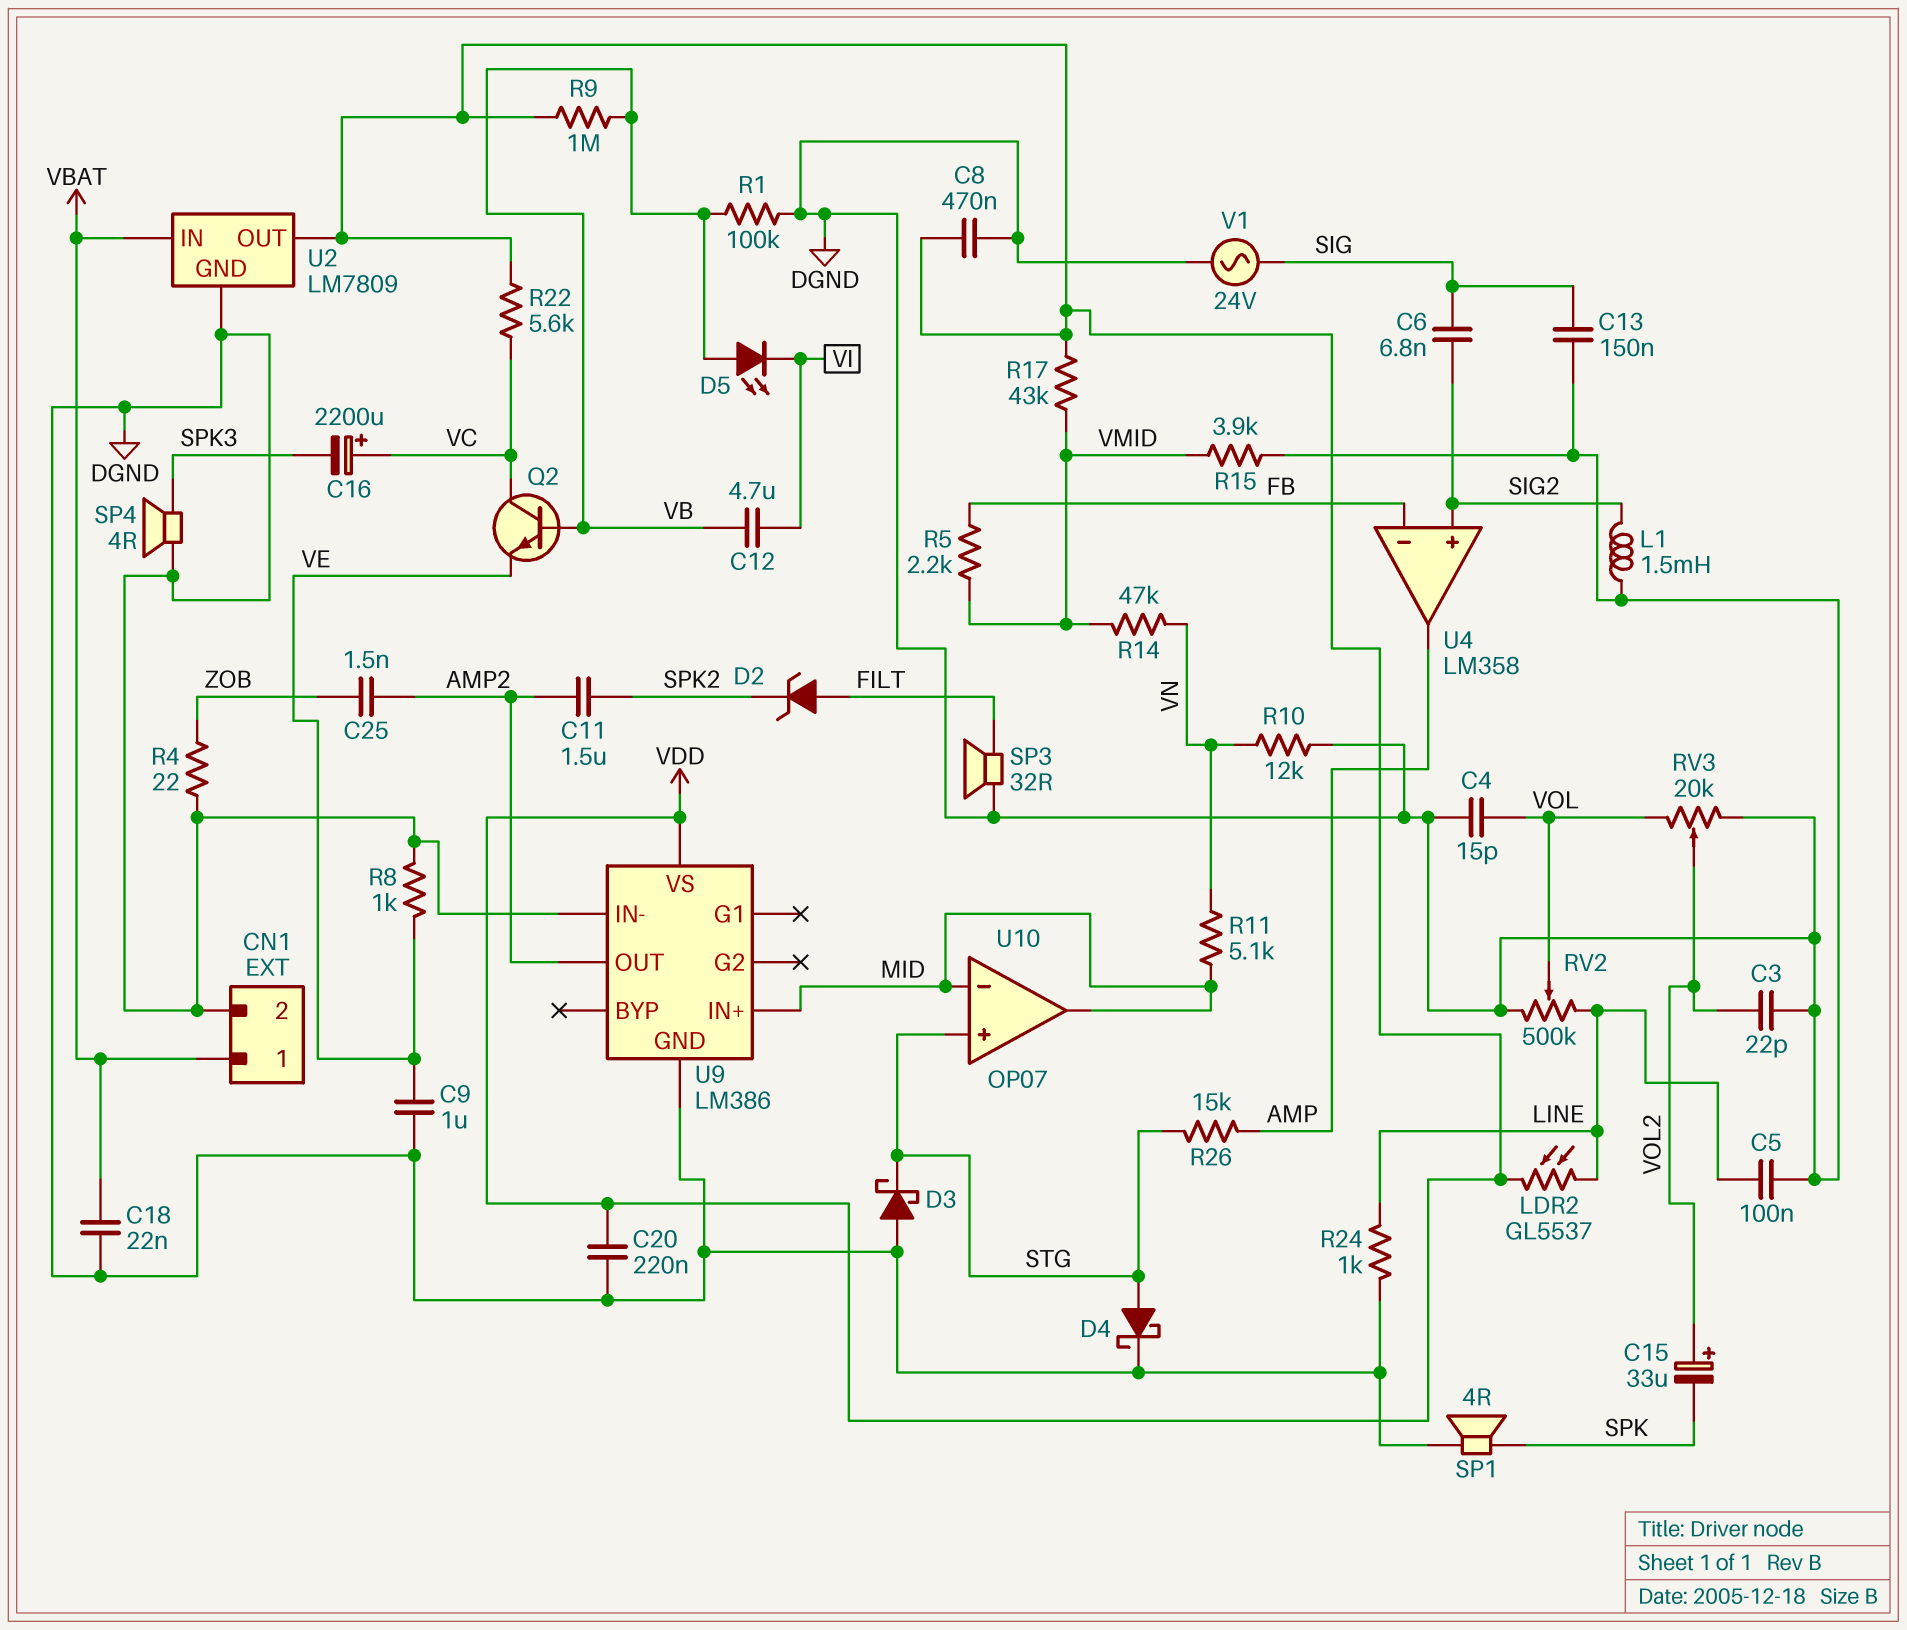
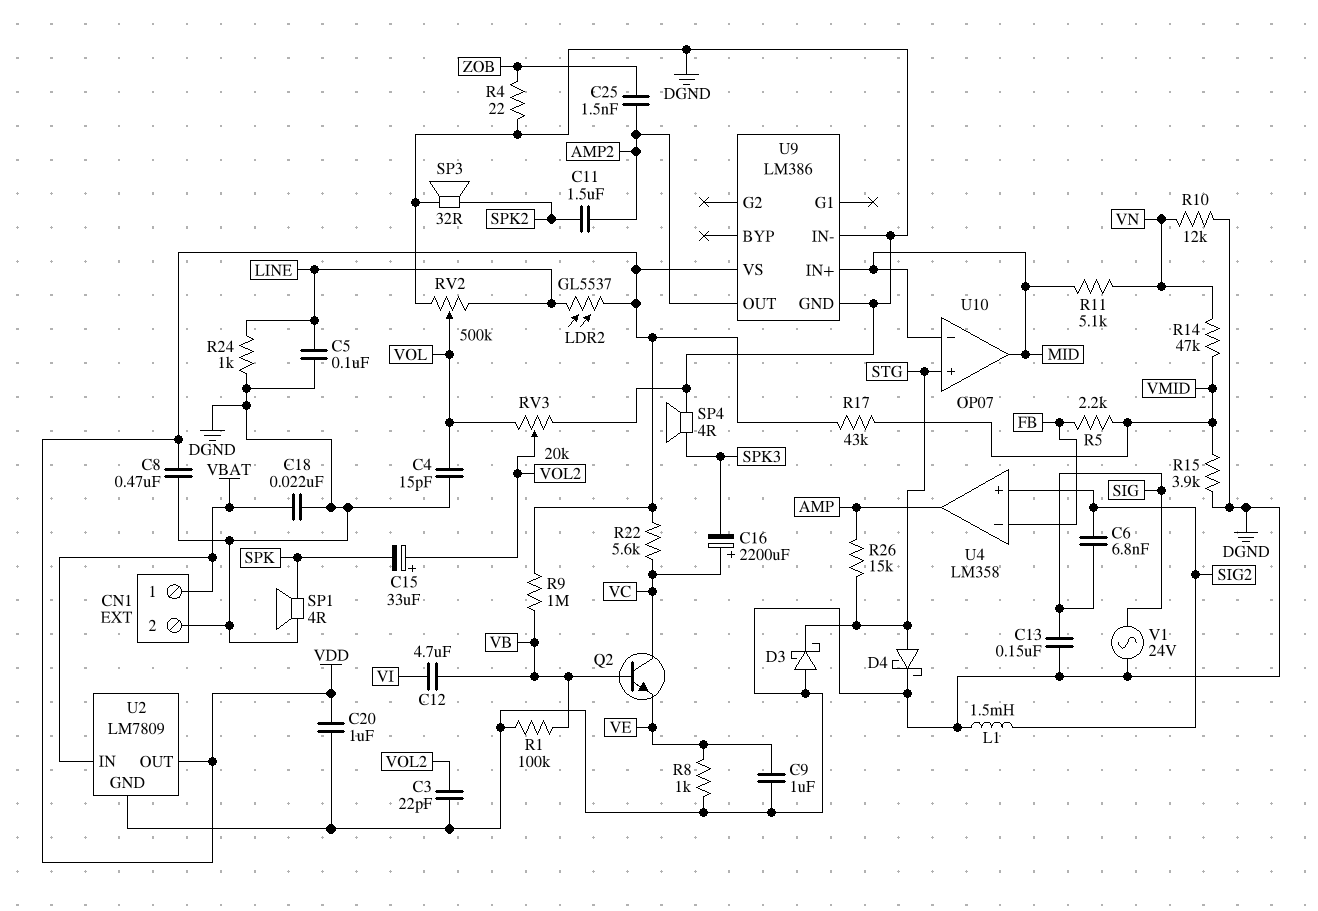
C20: 220nF (DGND, VDD) -> 1uF (DGND, VDD)
D2: zener (A FILT, K SPK2) -> none
D5: LED (A VB, K VI) -> none
SP3: speaker 32R (DGND, FILT) -> speaker 32R (DGND, SPK2)

